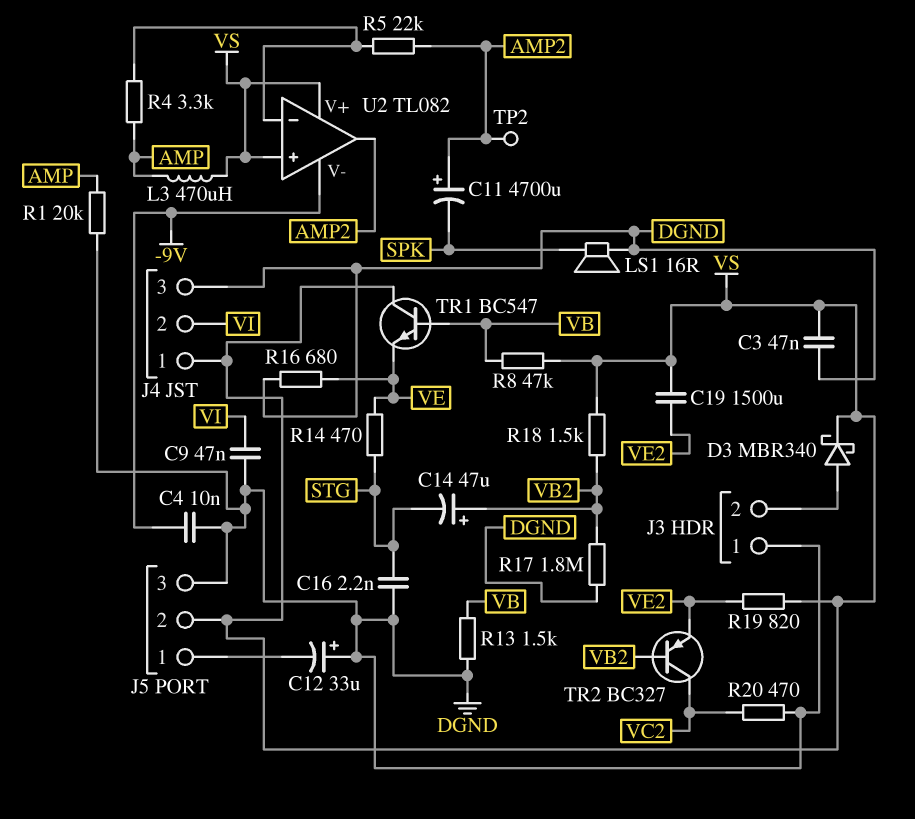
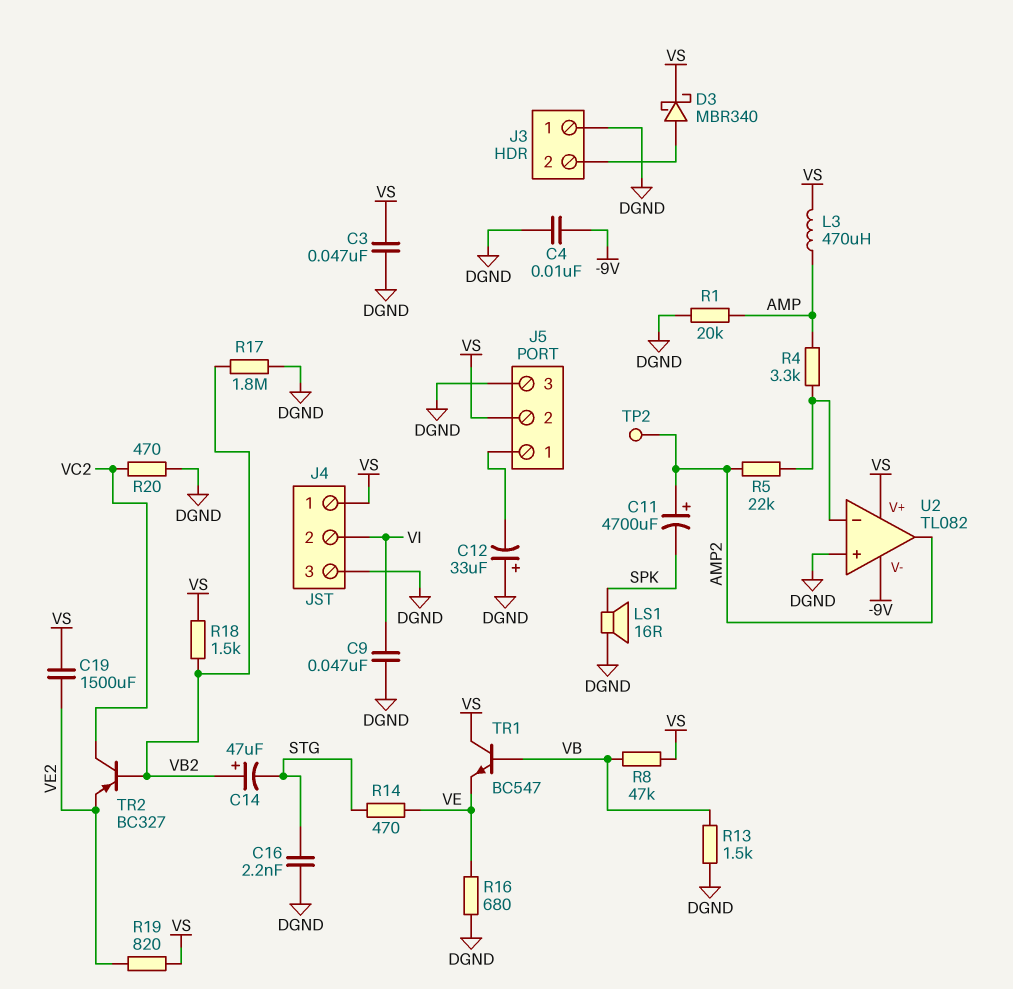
U2 pin in+: VS -> DGND

